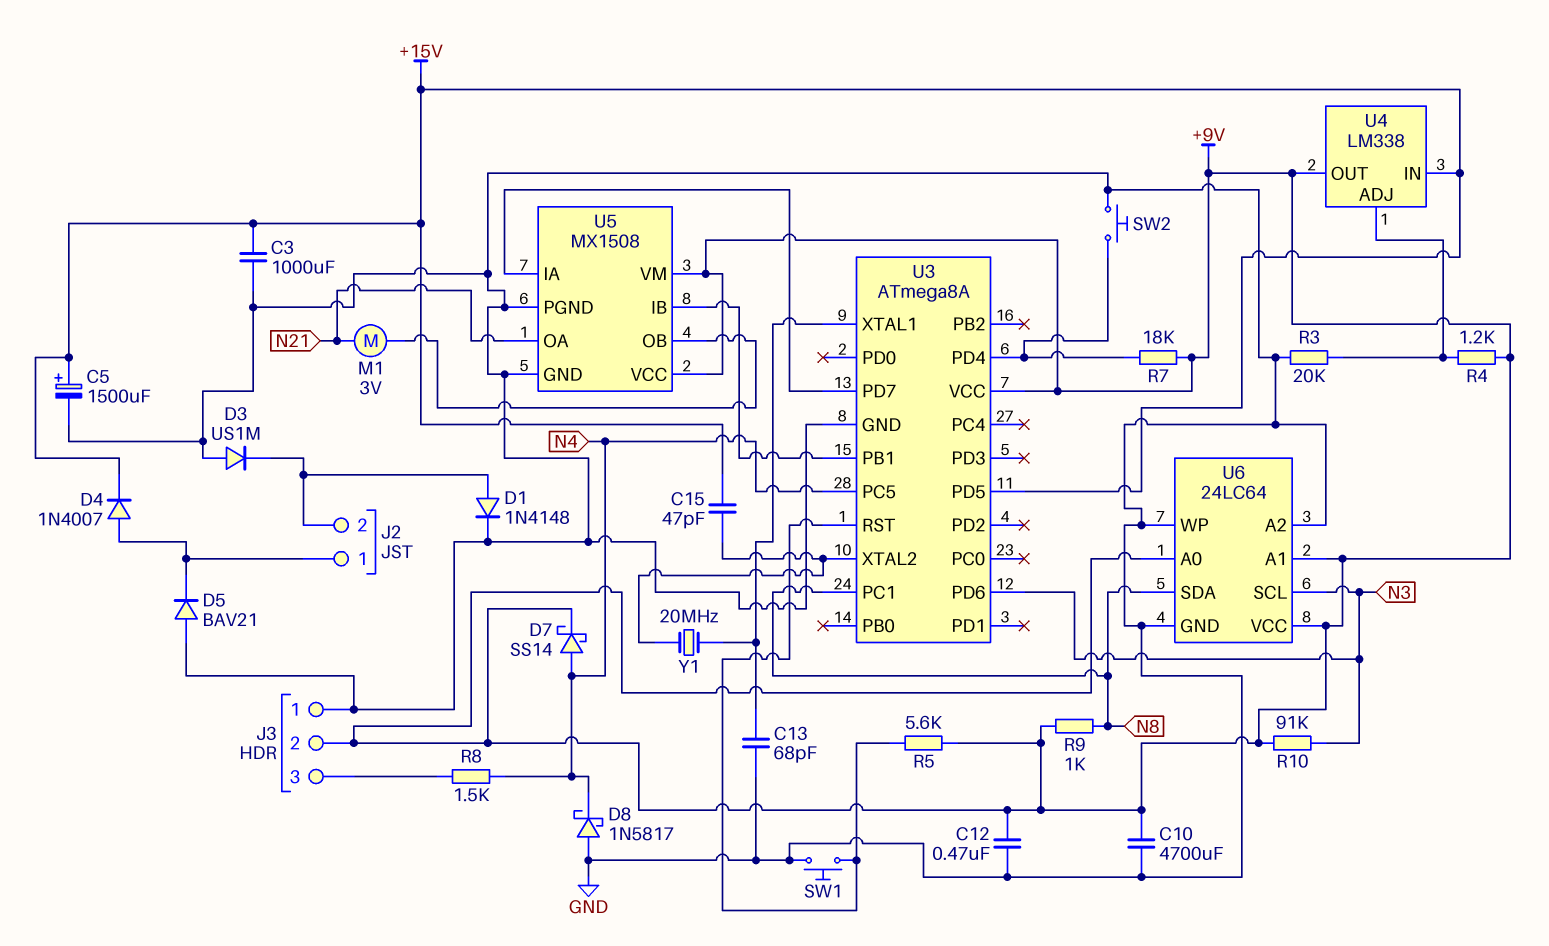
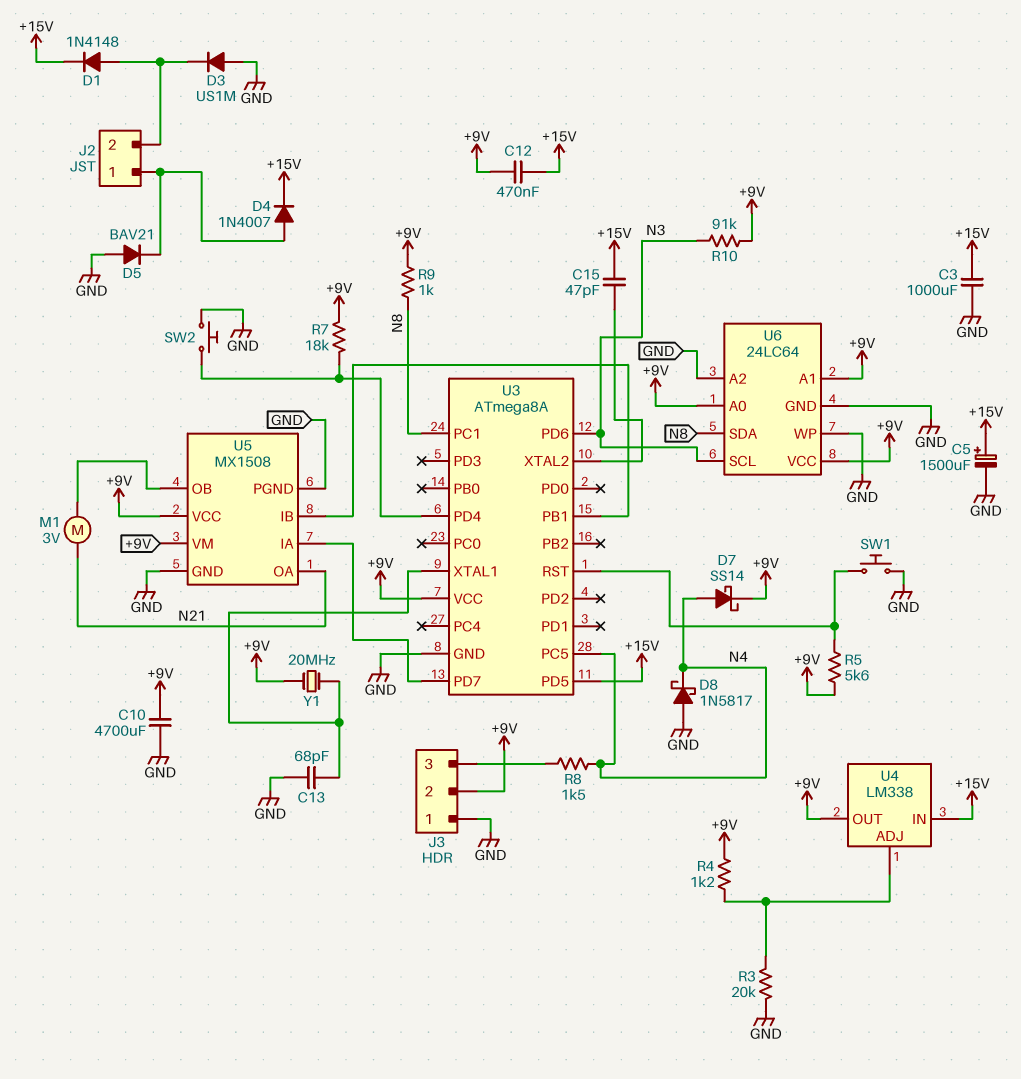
C12: 470nF (+9V, GND) -> 470nF (+9V, +15V)
D1: diode 1N4148 (A J2/2, K GND) -> diode 1N4148 (A J2/2, K +15V)
Y1: 20MHz (U3/XTAL1, U3/XTAL2) -> 20MHz (+9V, U3/XTAL1)

